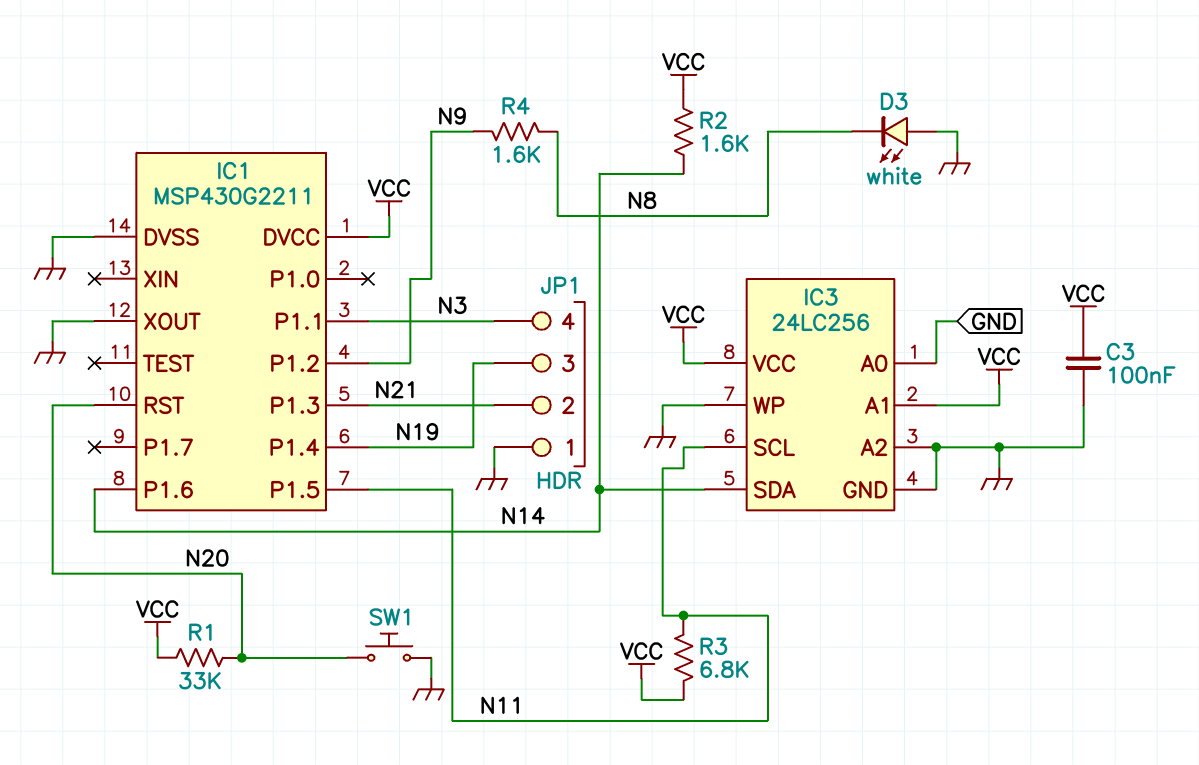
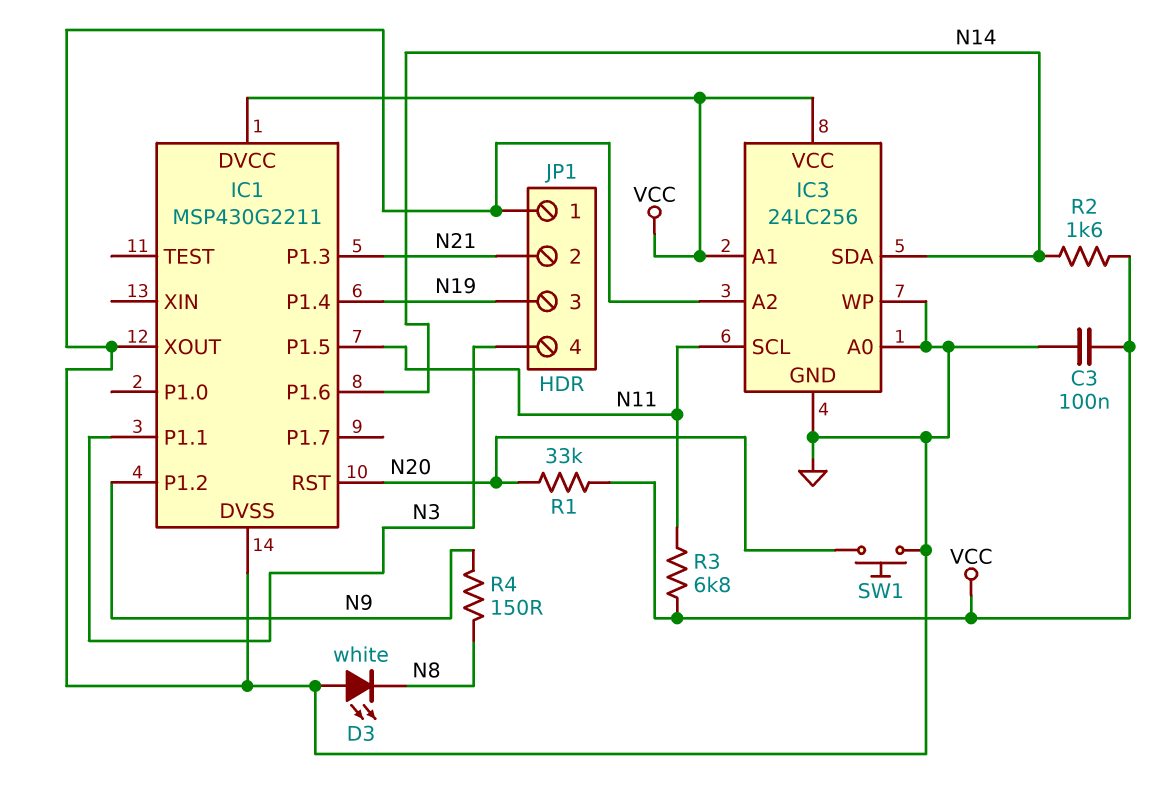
R4: 1.6k (N8, N9) -> 150 (N8, N9)

